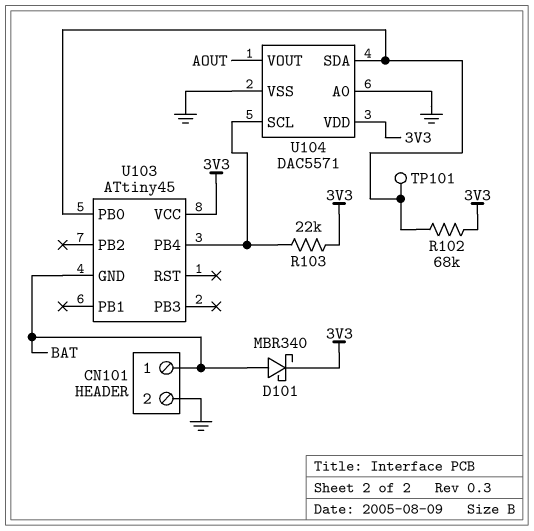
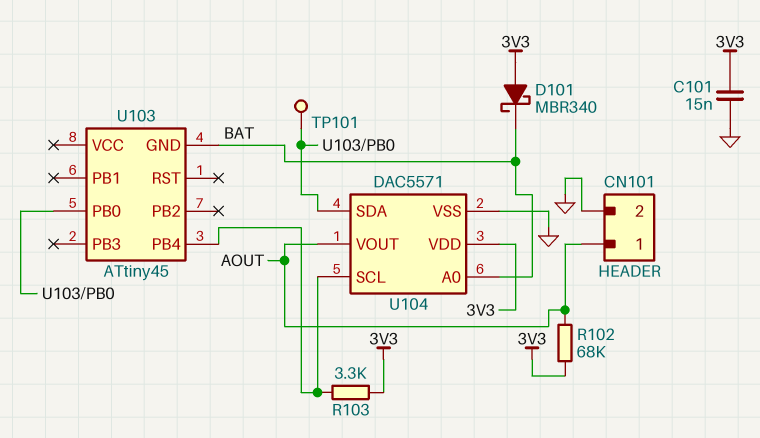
C101: none -> 15nF (3V3, GND)
CN101 pin 1: BAT -> AOUT
D101: schottky MBR340 (A BAT, K 3V3) -> schottky MBR340 (A 3V3, K BAT)
R102: 68k (3V3, U103/PB0) -> 68k (3V3, AOUT)
R103: 22k (3V3, U103/PB4) -> 3.3k (3V3, U103/PB4)
U103 pin VCC: 3V3 -> none
U104 pin A0: GND -> BAT

